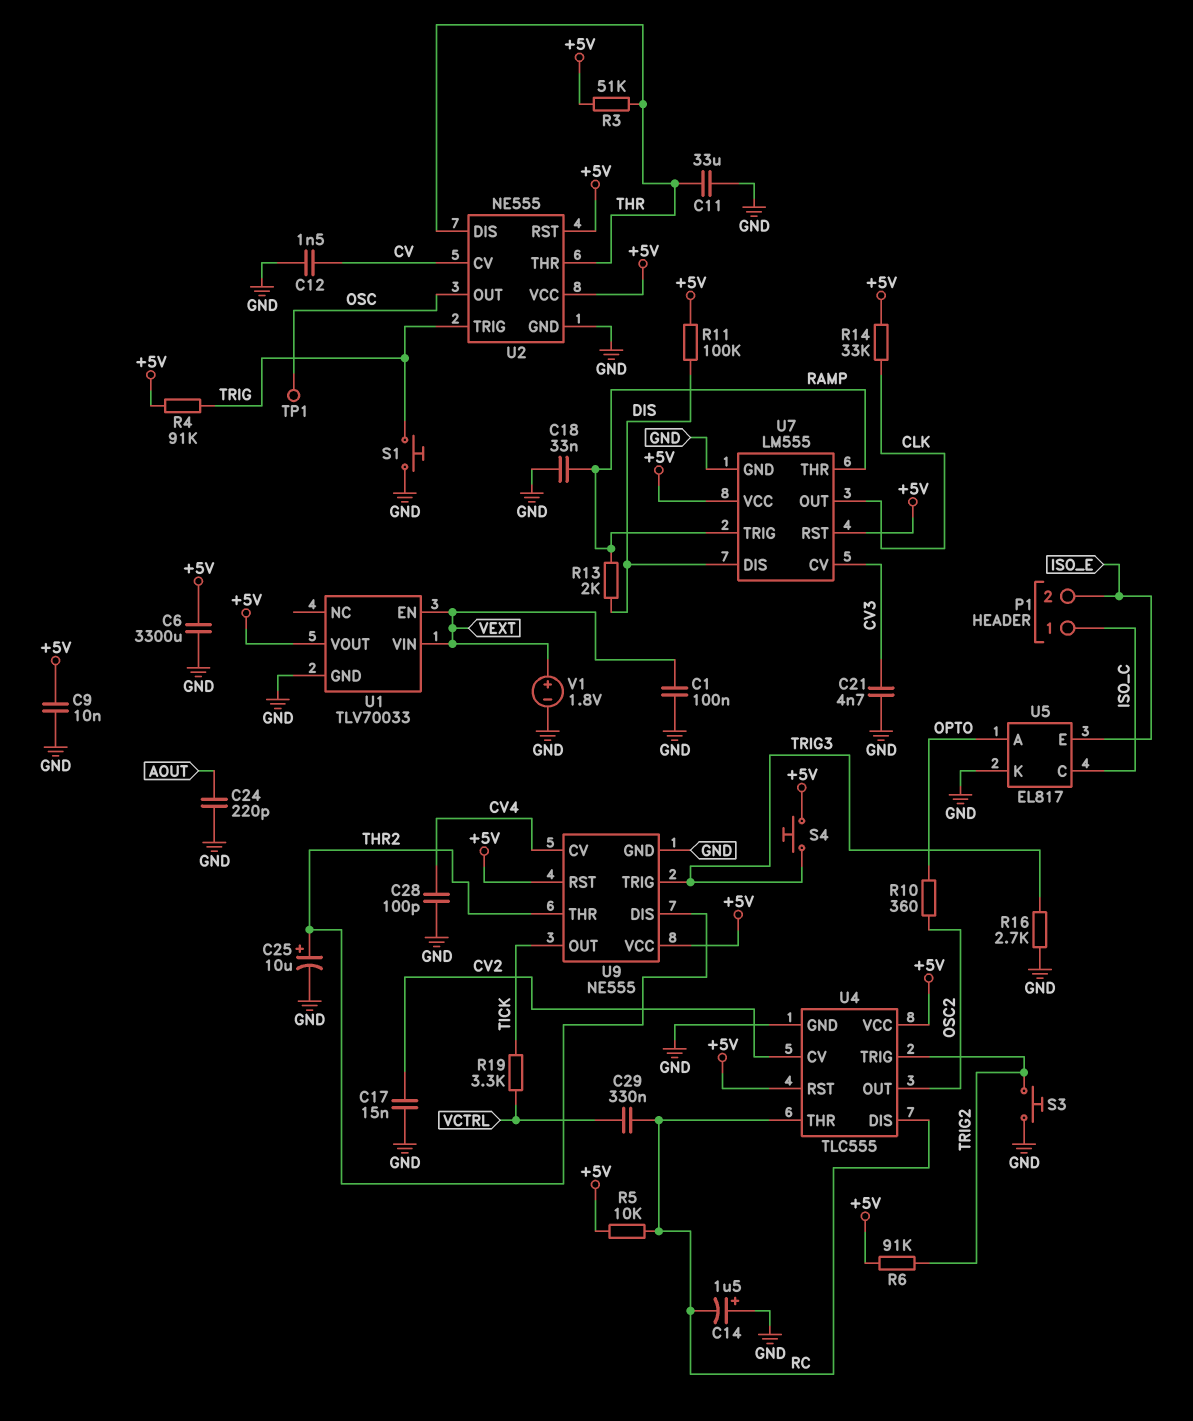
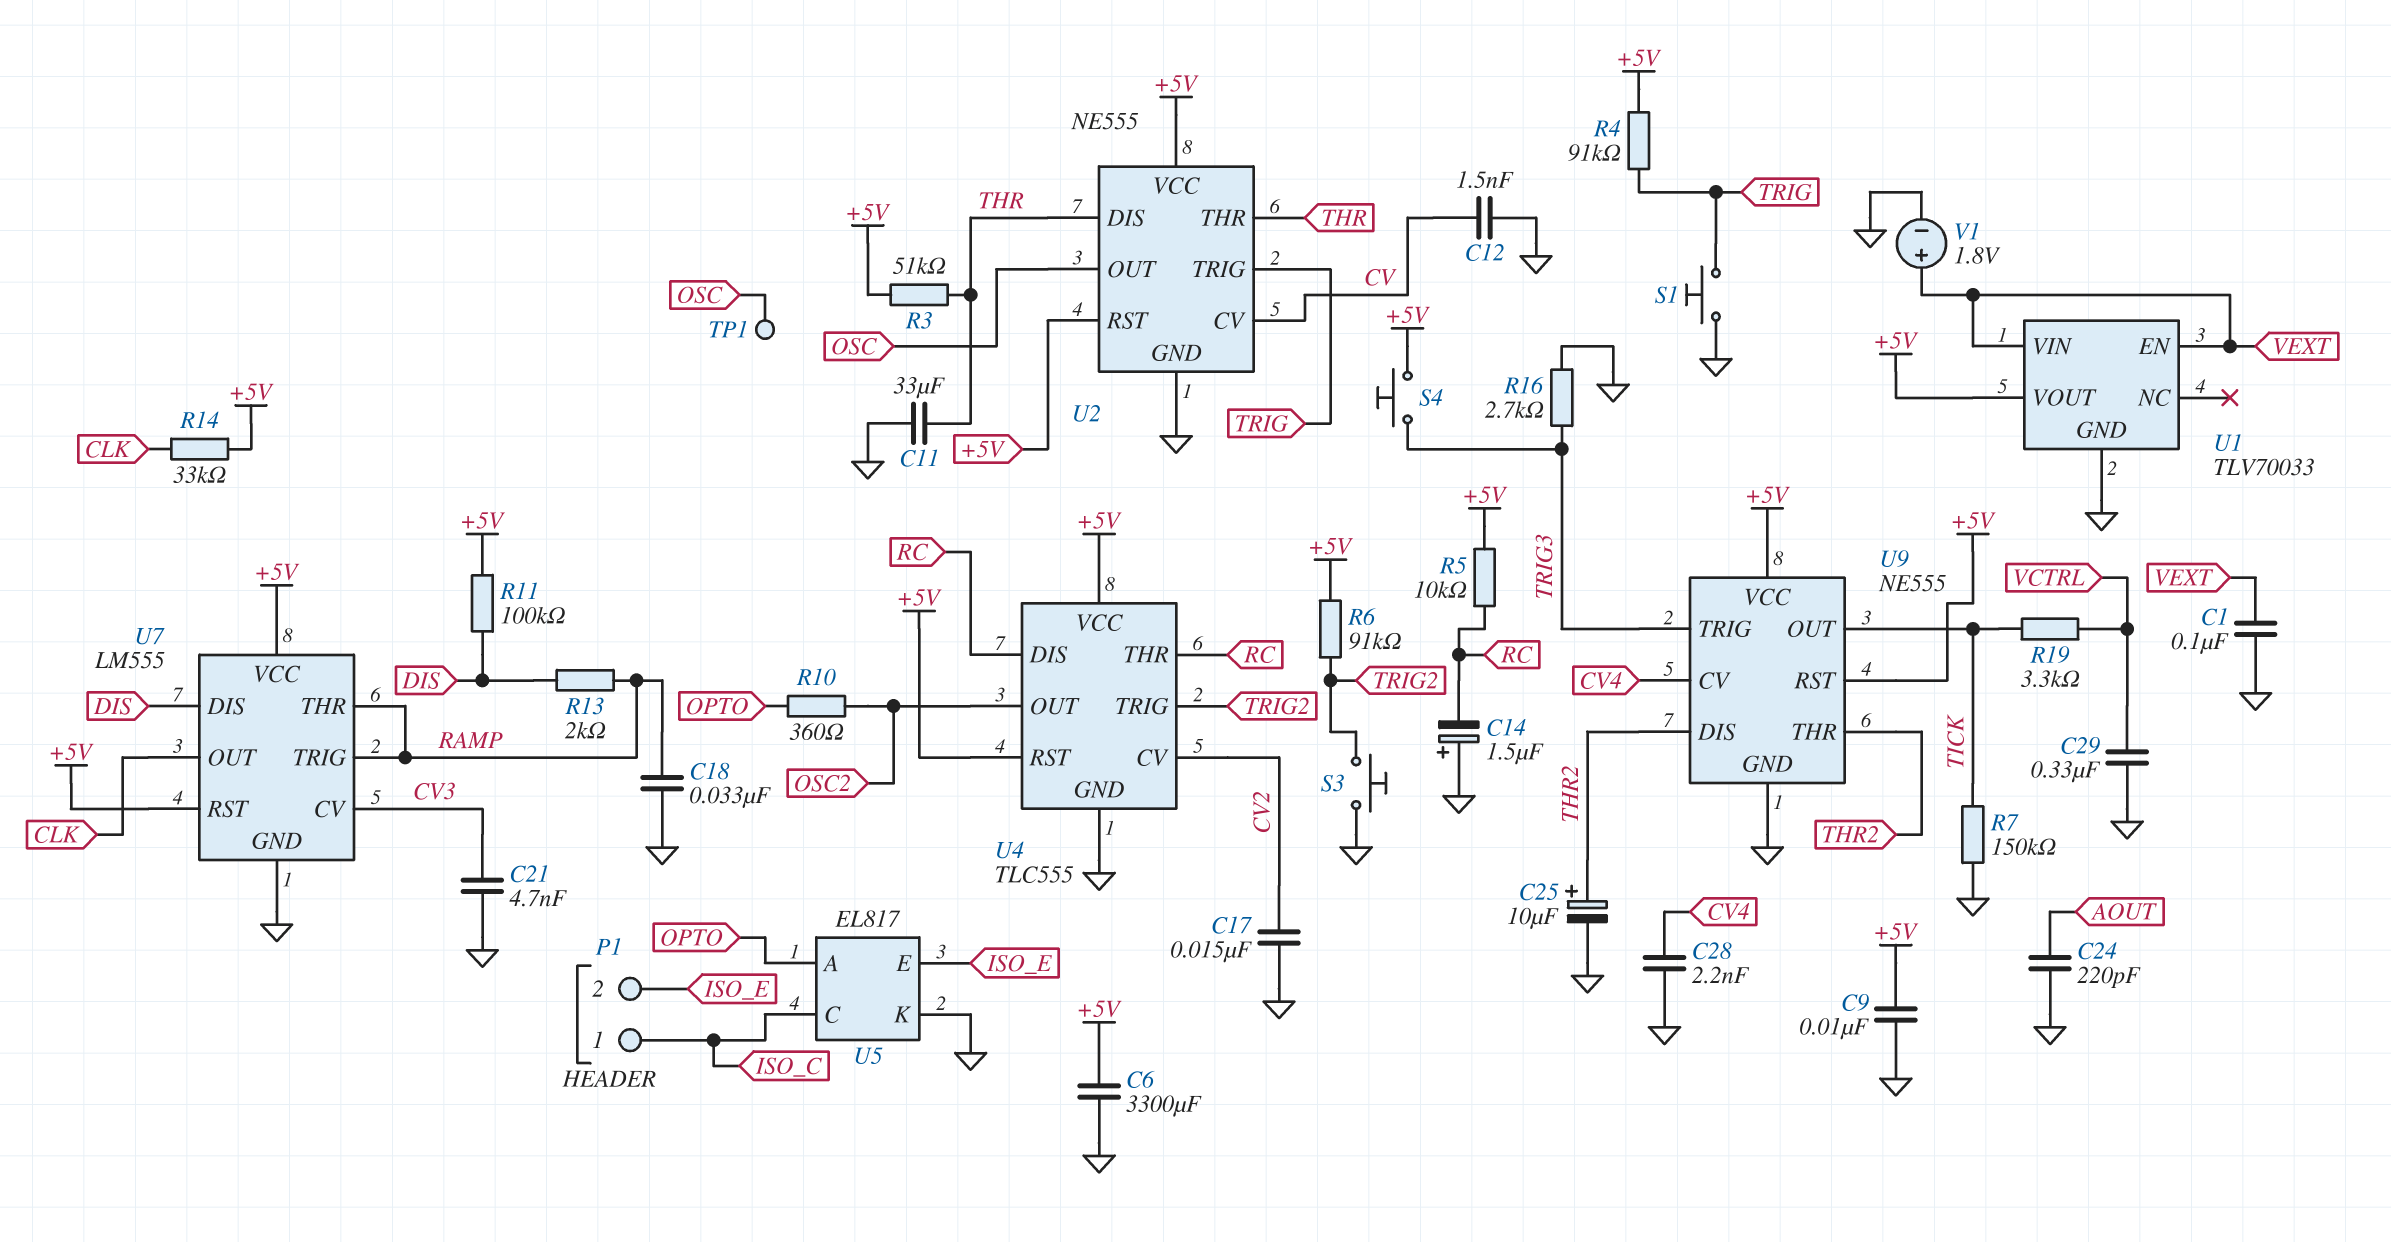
C28: 100pF (CV4, GND) -> 2.2nF (CV4, GND)
C29: 330nF (RC, VCTRL) -> 330nF (GND, VCTRL)
R7: none -> 150k (GND, TICK)

